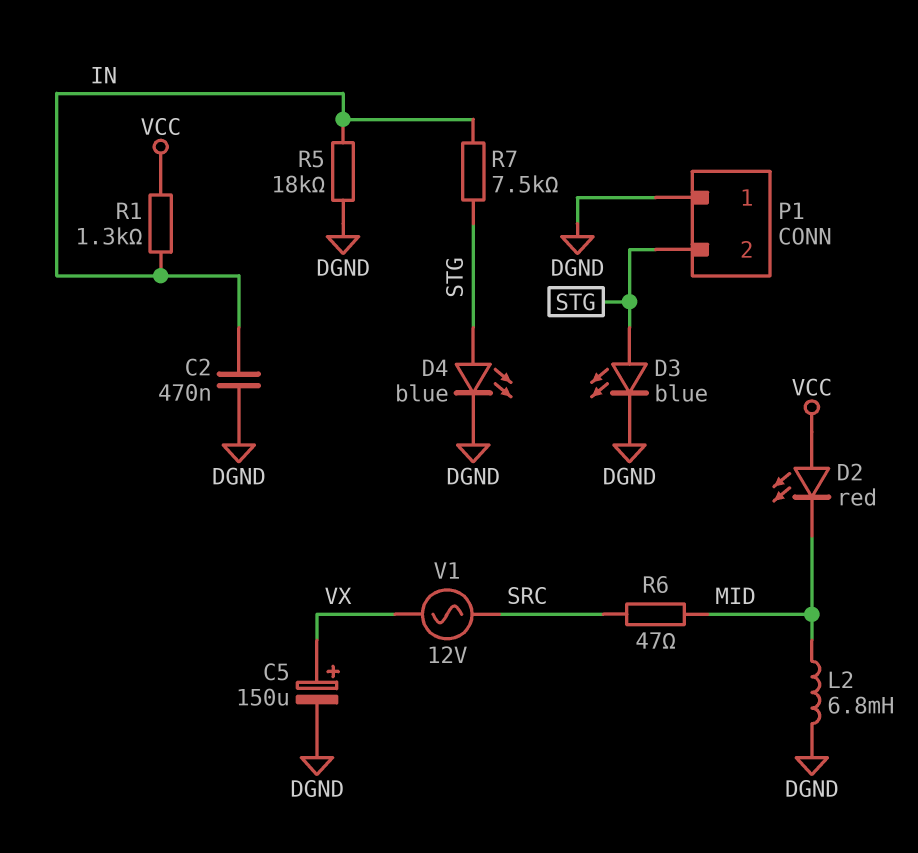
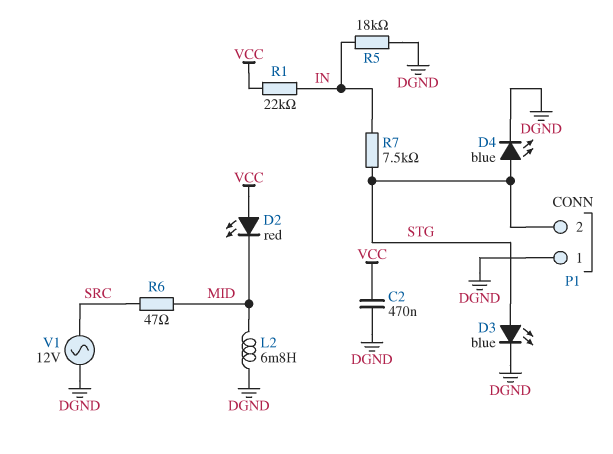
C2: 470nF (DGND, IN) -> 470nF (DGND, VCC)
C5: 150uF (plus VX, minus DGND) -> none
R1: 1.3k (IN, VCC) -> 22k (IN, VCC)
V1: AC 12V (SRC, VX) -> AC 12V (DGND, SRC)

